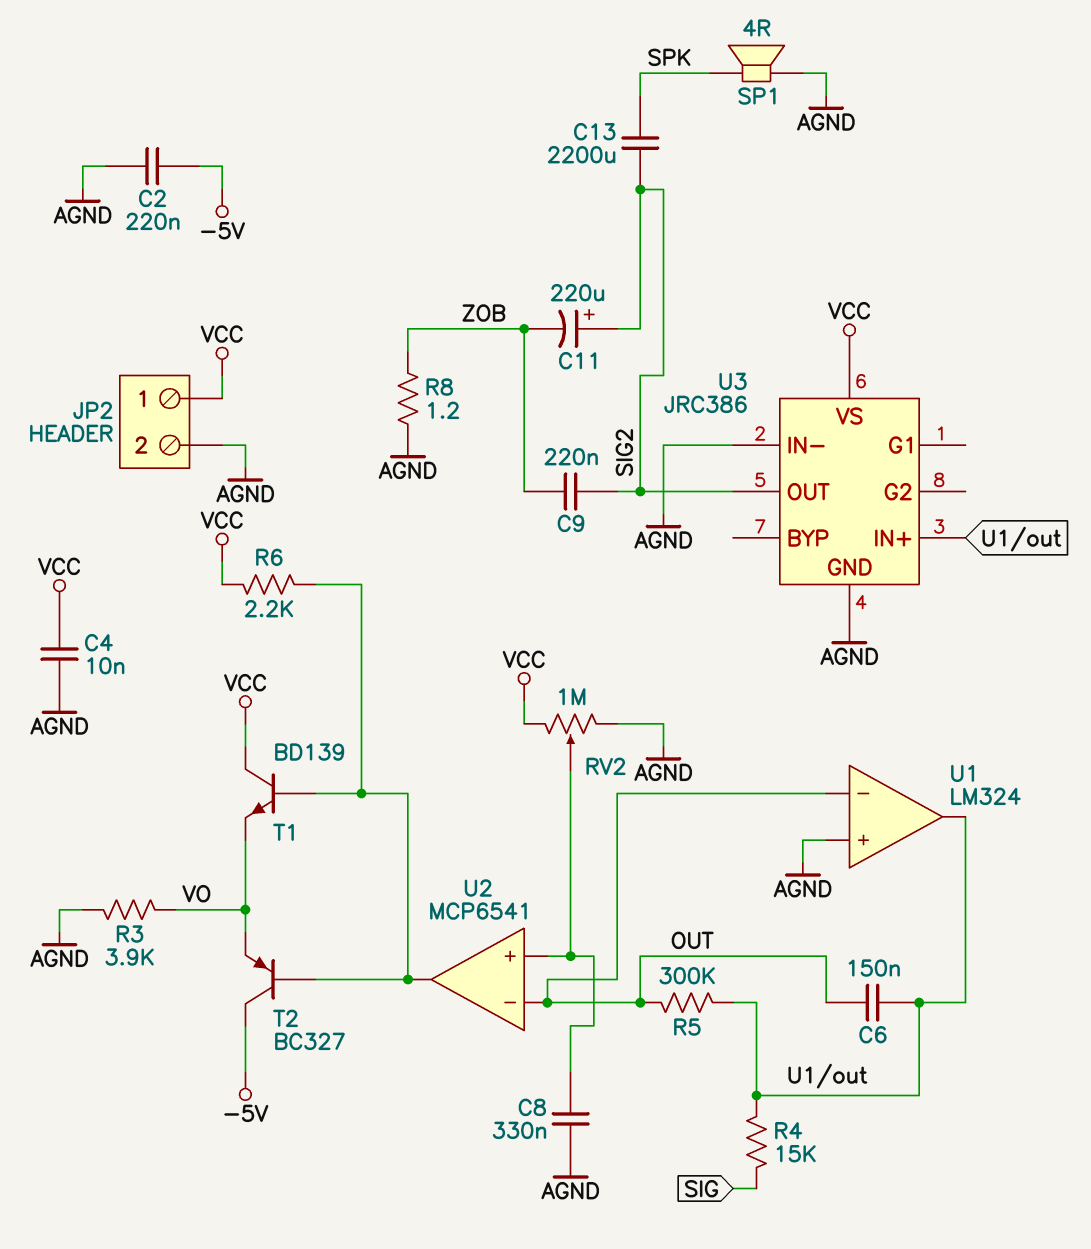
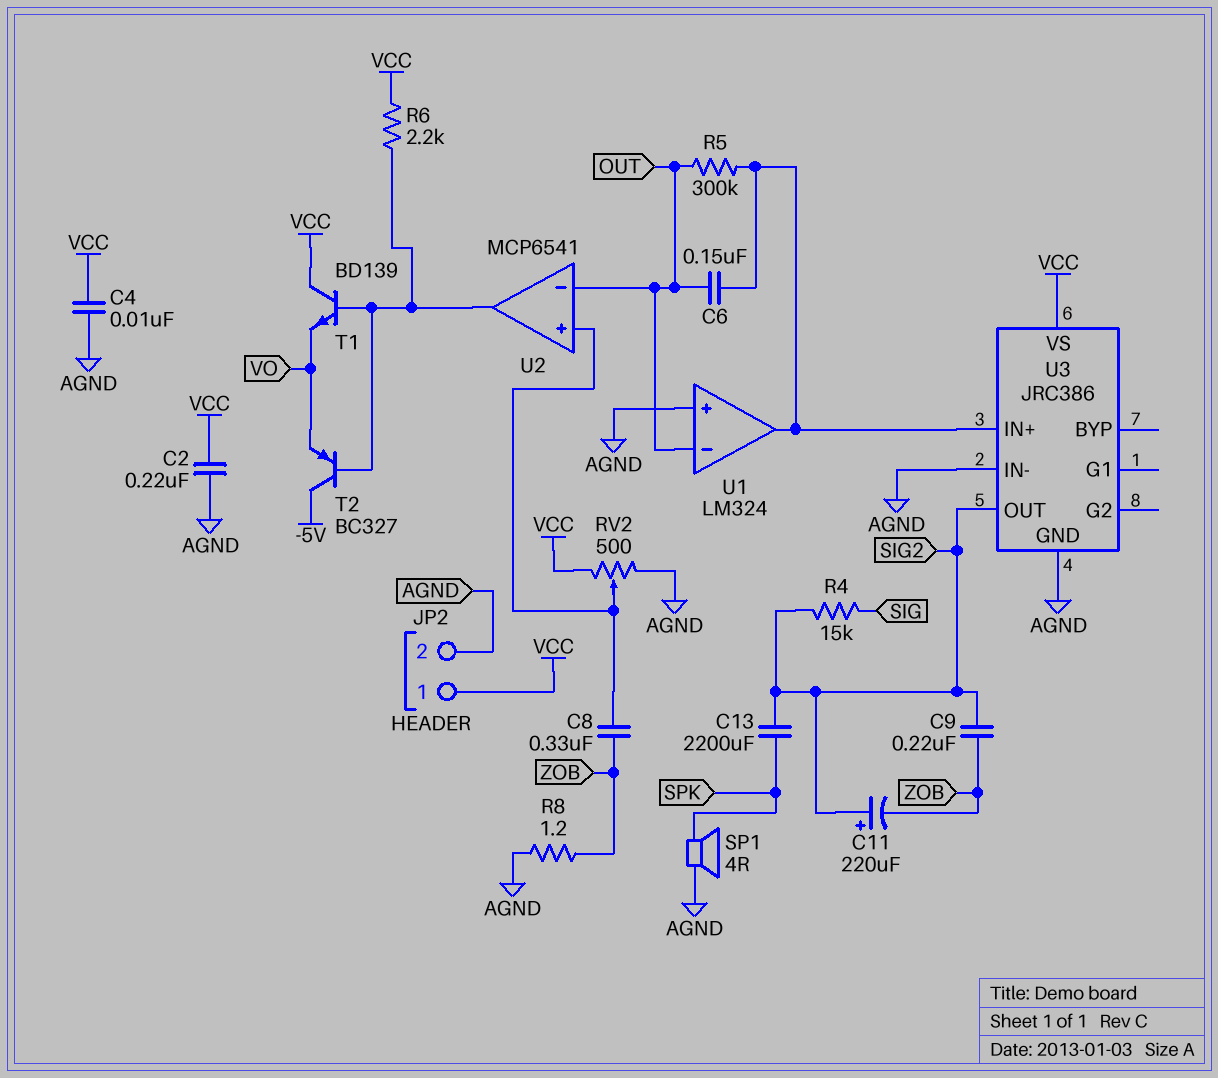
C2: 220nF (-5V, AGND) -> 220nF (AGND, VCC)
C8: 330nF (AGND, U2/in+) -> 330nF (U2/in+, ZOB)
R3: 3.9k (AGND, VO) -> none
R4: 15k (SIG, U1/out) -> 15k (SIG, SIG2)
RV2: 1M (AGND, VCC, wiper U2/in+) -> 500 (AGND, VCC, wiper U2/in+)

